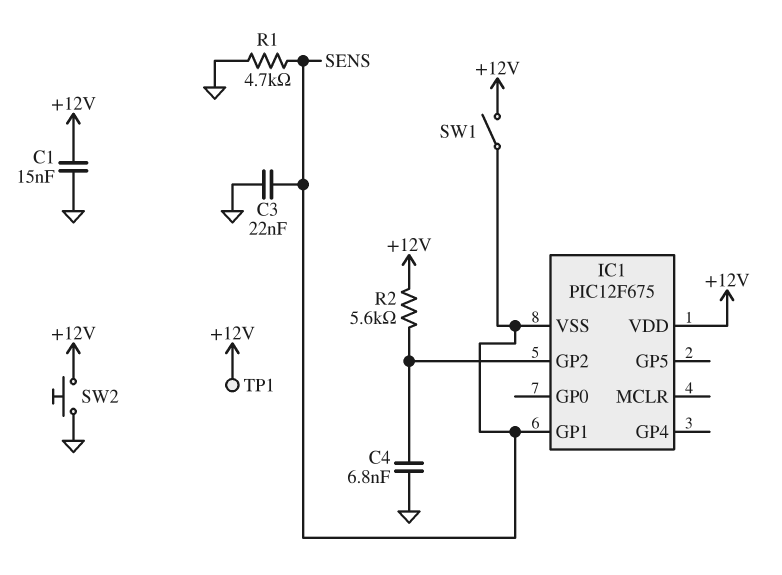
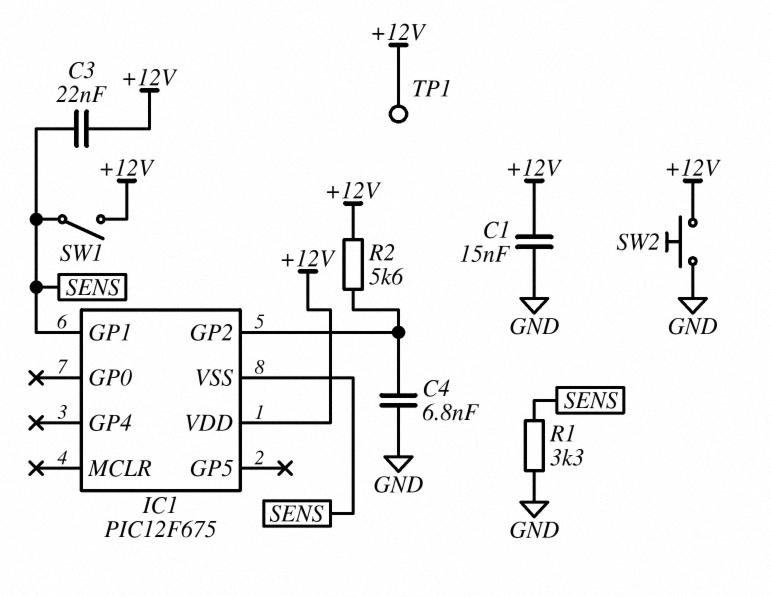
C3: 22nF (GND, SENS) -> 22nF (+12V, SENS)
R1: 4.7k (GND, SENS) -> 3.3k (GND, SENS)

